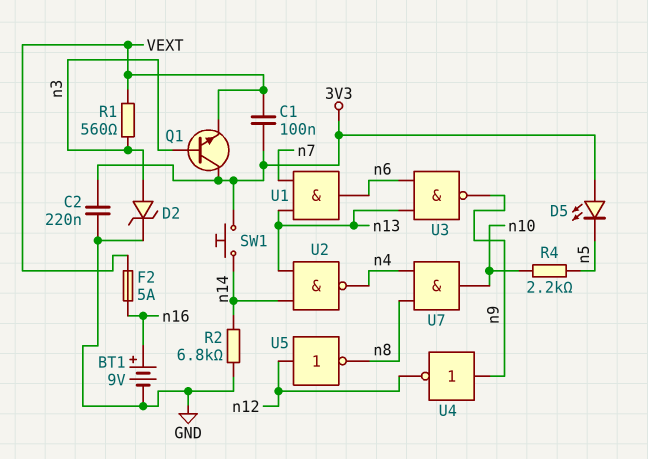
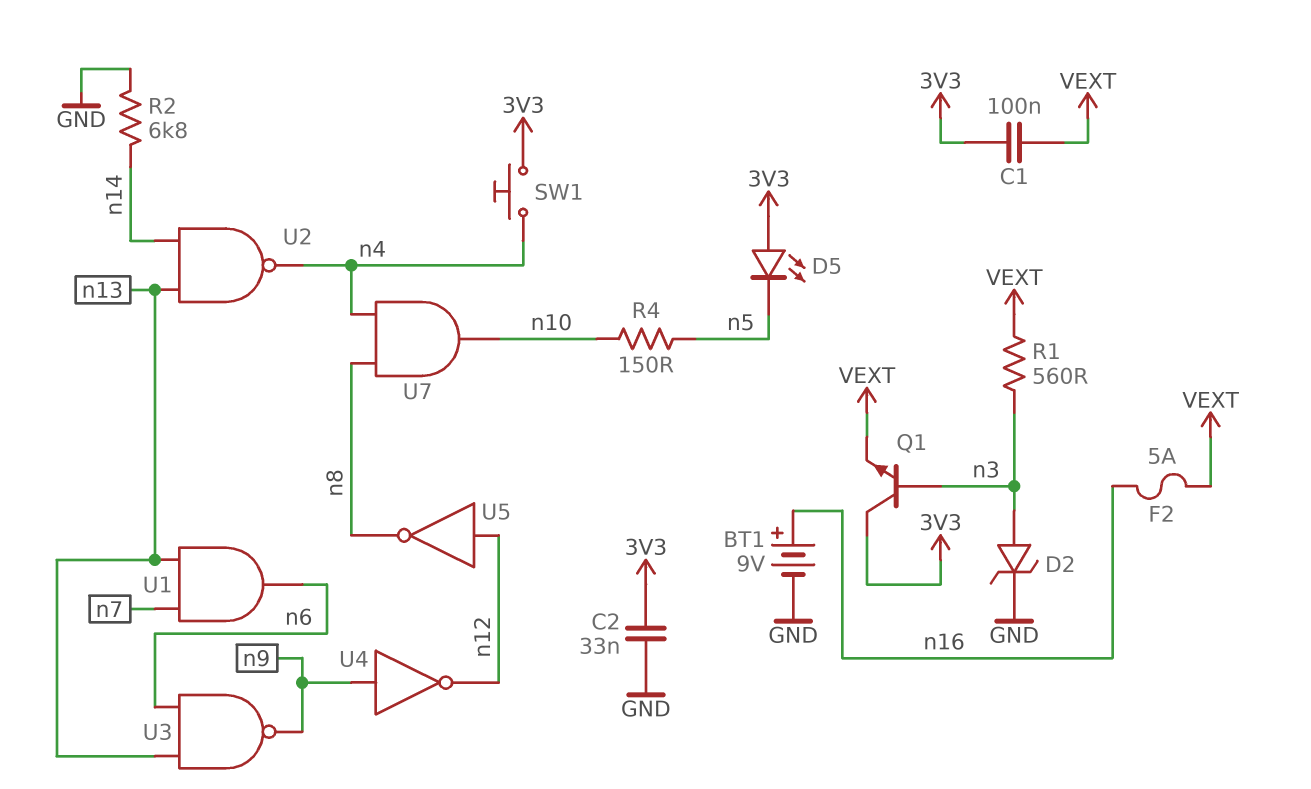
C2: 220nF (3V3, GND) -> 33nF (3V3, GND)
R4: 2.2k (n5, n10) -> 150 (n5, n10)
SW1: button (3V3, n14) -> button (3V3, n4)

